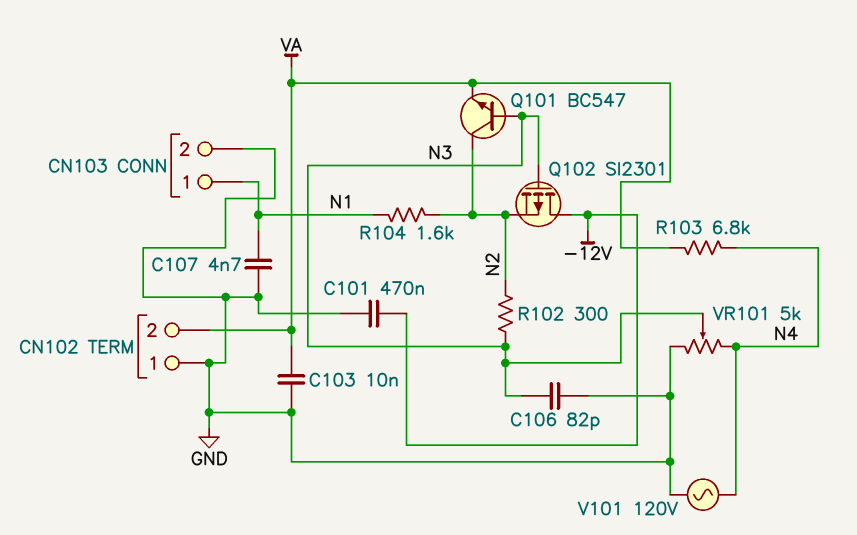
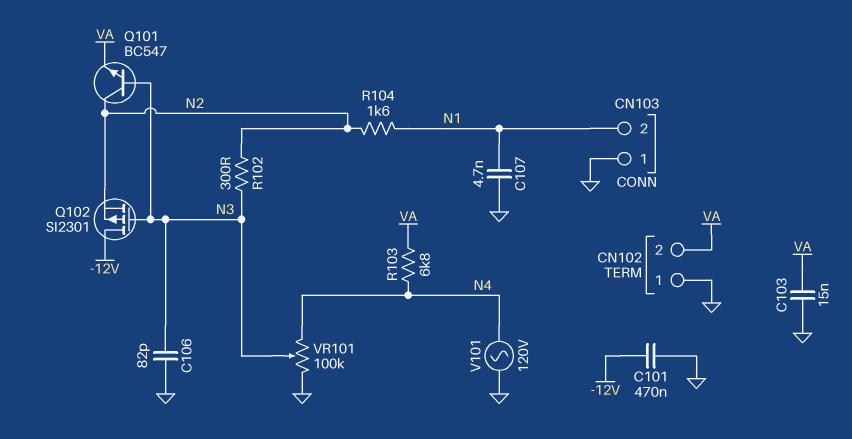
C103: 10nF (GND, VA) -> 15nF (GND, VA)
CN103 pin 1: N1 -> GND
CN103 pin 2: GND -> N1
VR101: 5k (GND, N4, wiper N3) -> 100k (GND, N4, wiper N3)

